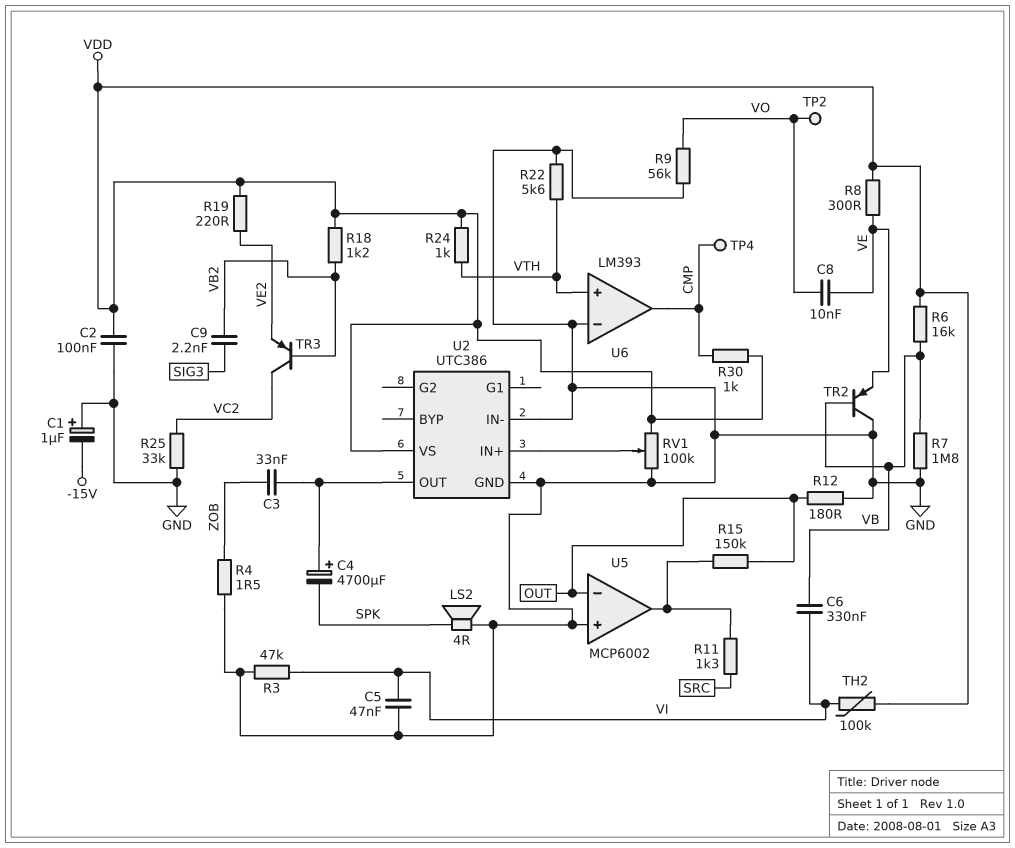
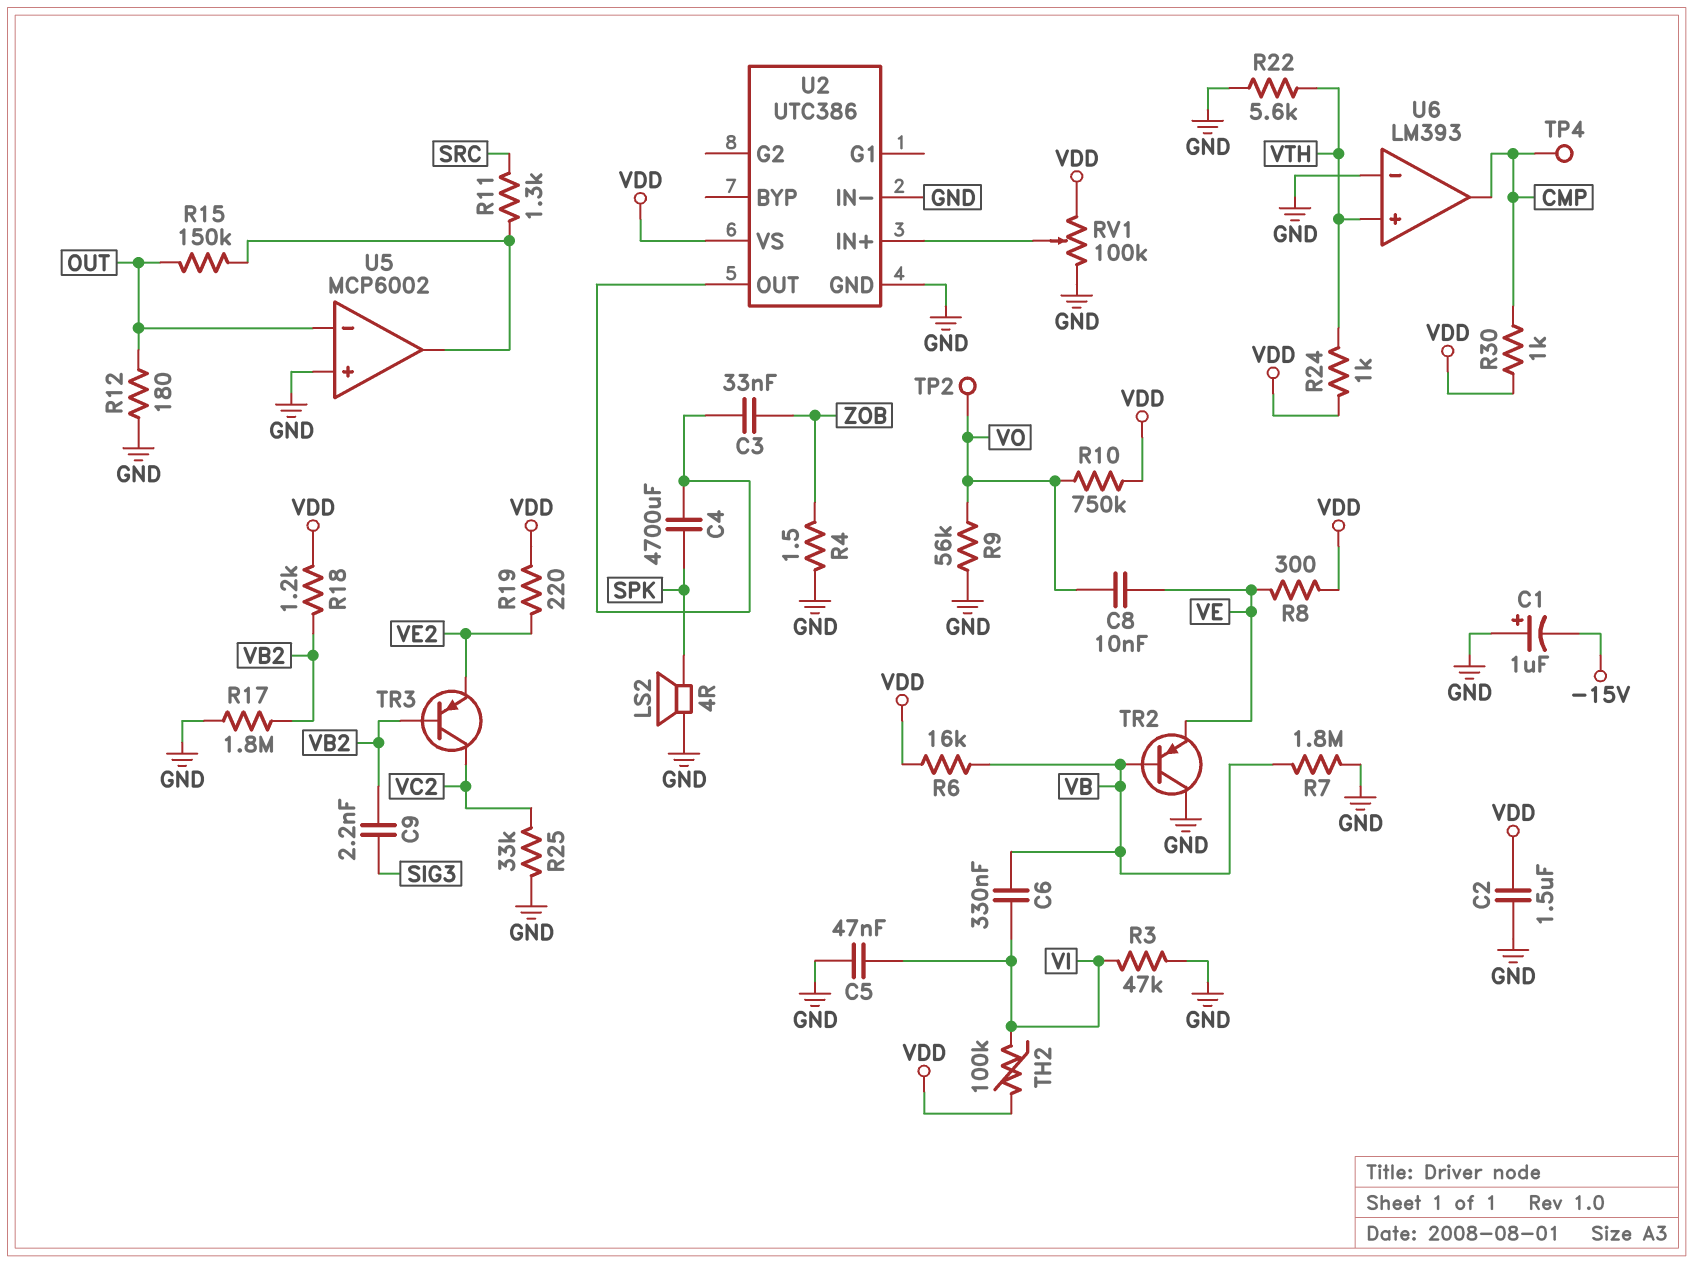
C2: 100nF (GND, VDD) -> 1.5uF (GND, VDD)
C4: 4700uF (plus U2/OUT, minus SPK) -> 4700uF (SPK, U2/OUT)
R10: none -> 750k (VDD, VO)
R17: none -> 1.8M (GND, VB2)

